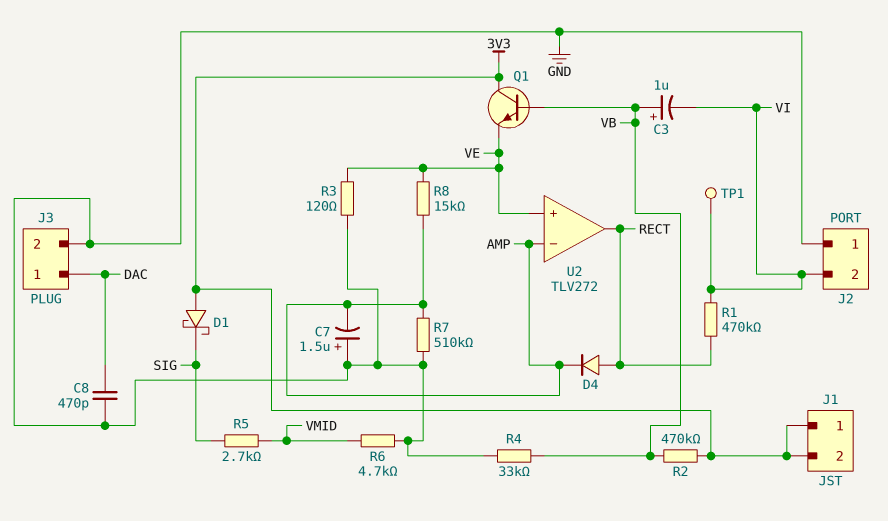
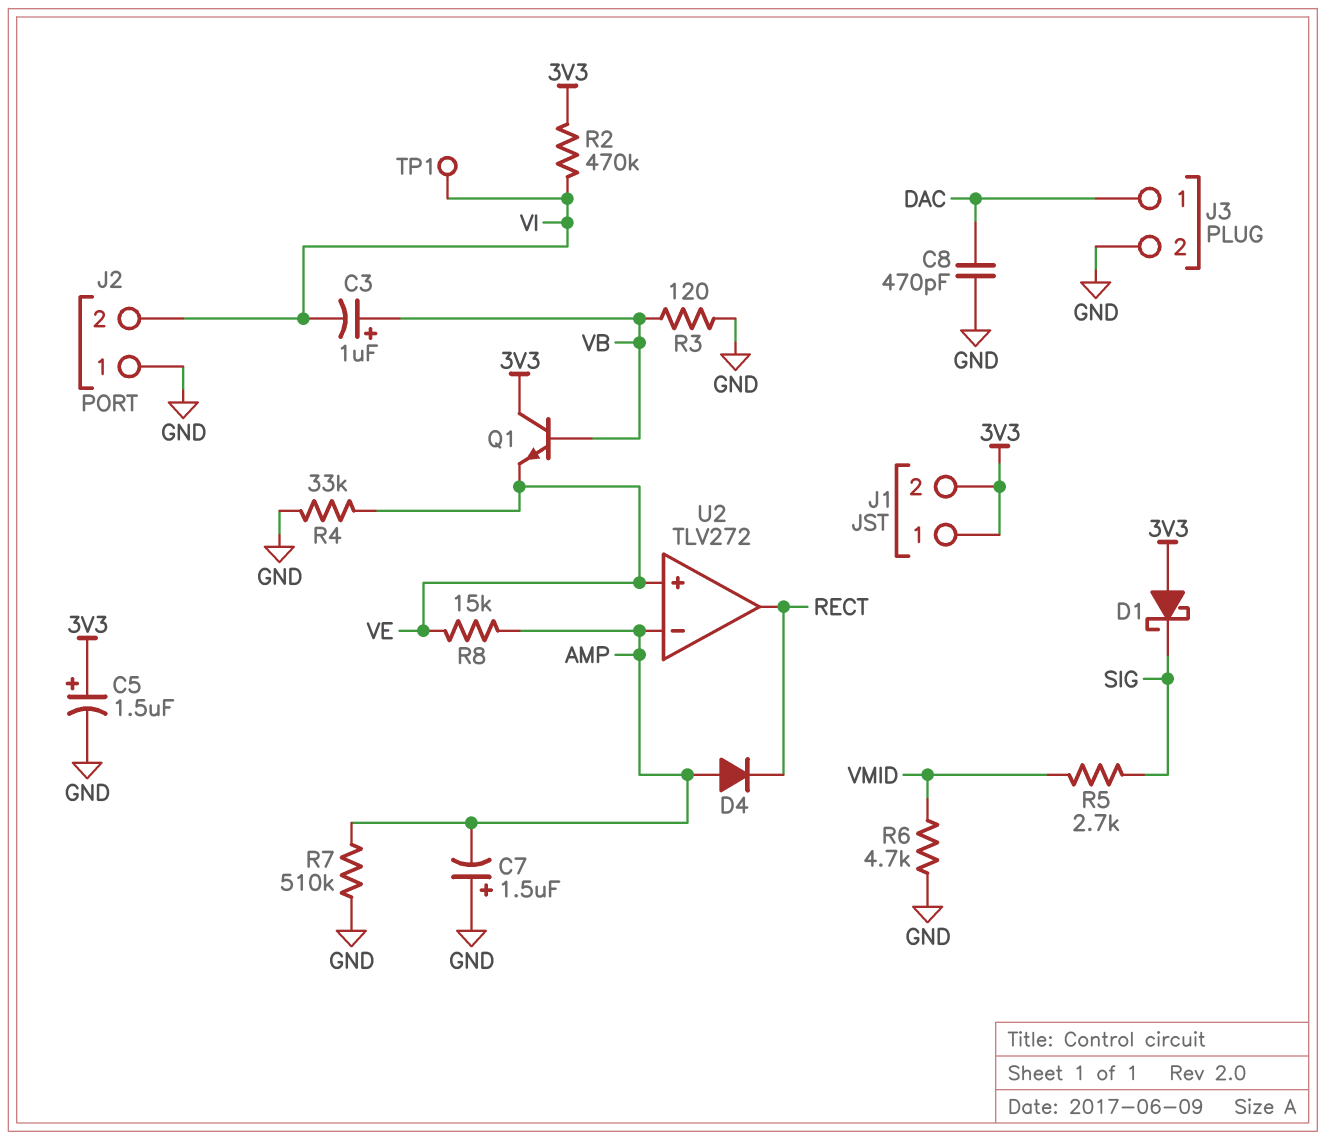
C5: none -> 1.5uF (plus 3V3, minus GND)
D4: diode (A RECT, K AMP) -> diode (A AMP, K RECT)
R1: 470k (RECT, VI) -> none
R2: 470k (3V3, VB) -> 470k (3V3, VI)
R3: 120 (GND, VE) -> 120 (GND, VB)
R4: 33k (GND, VB) -> 33k (GND, VE)

